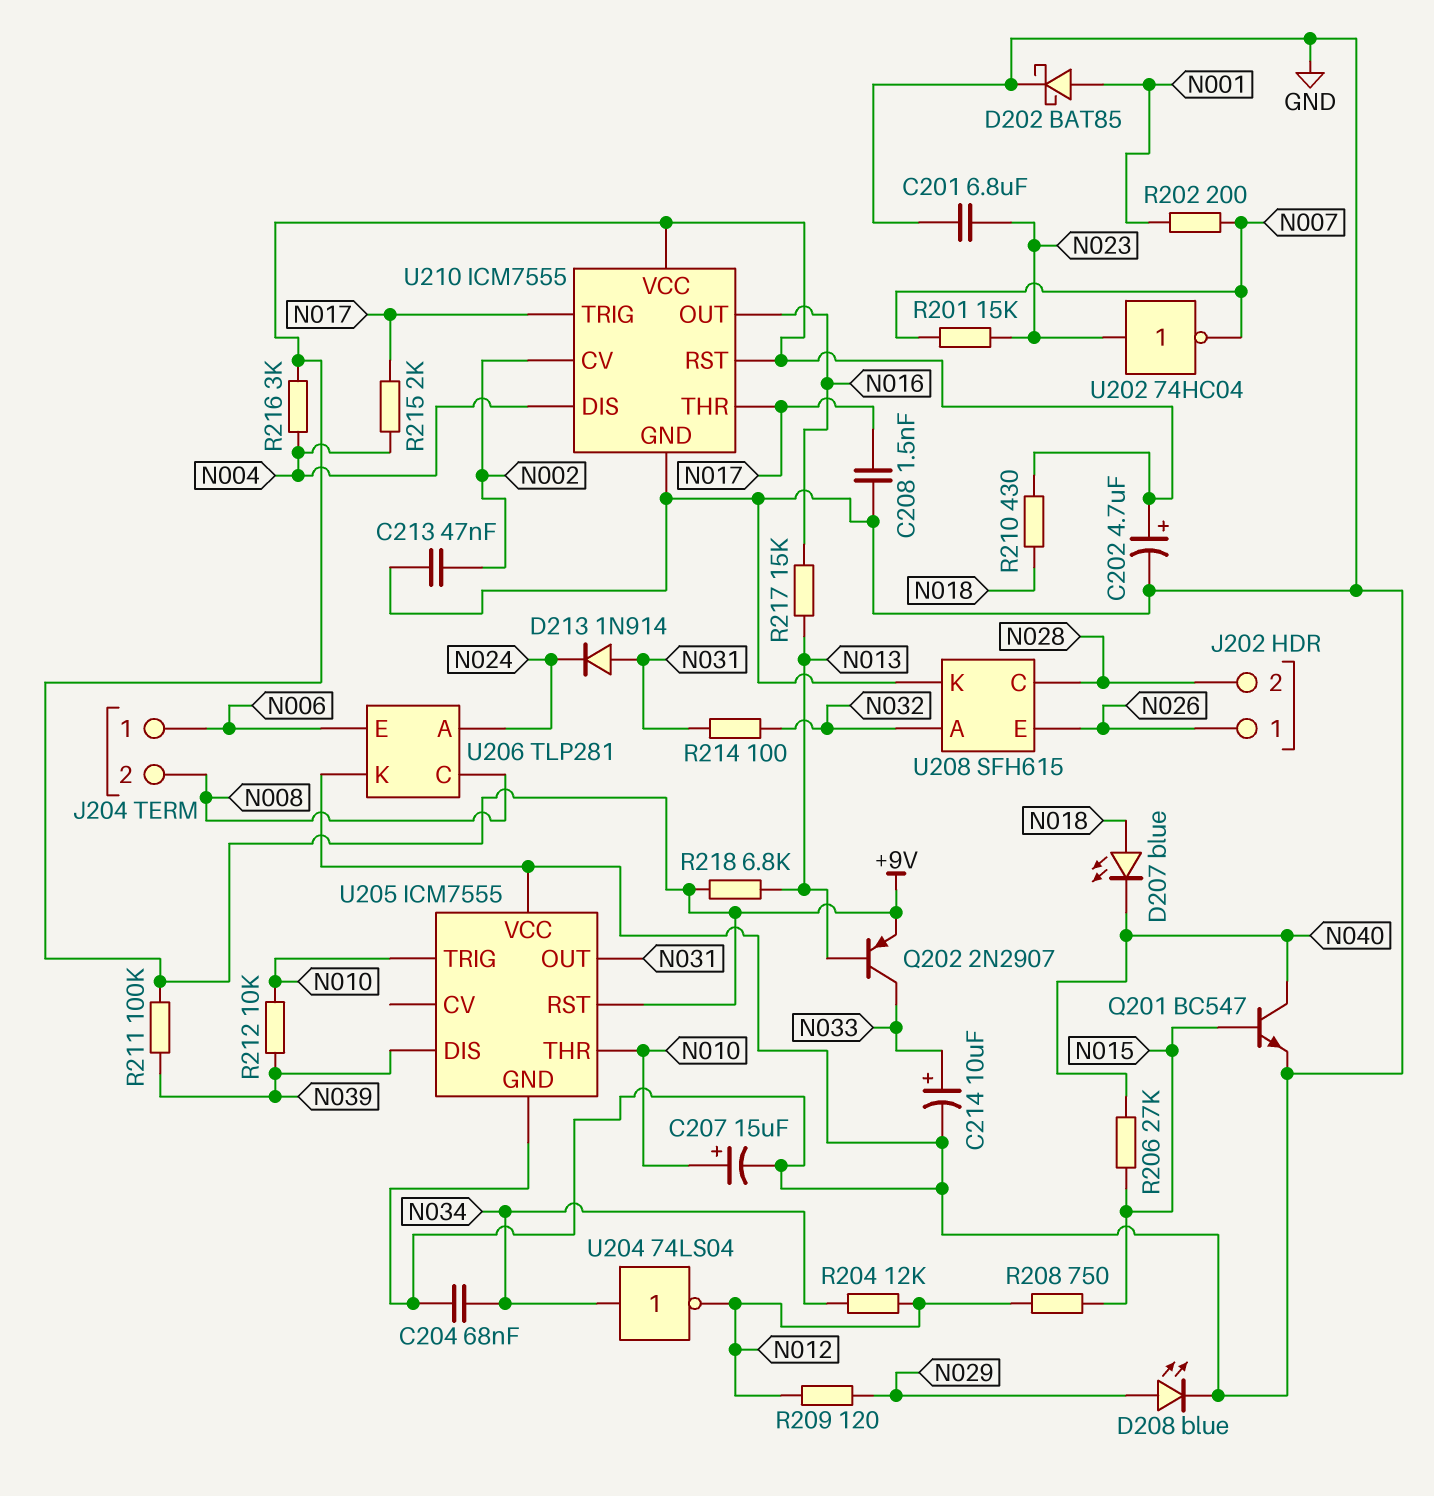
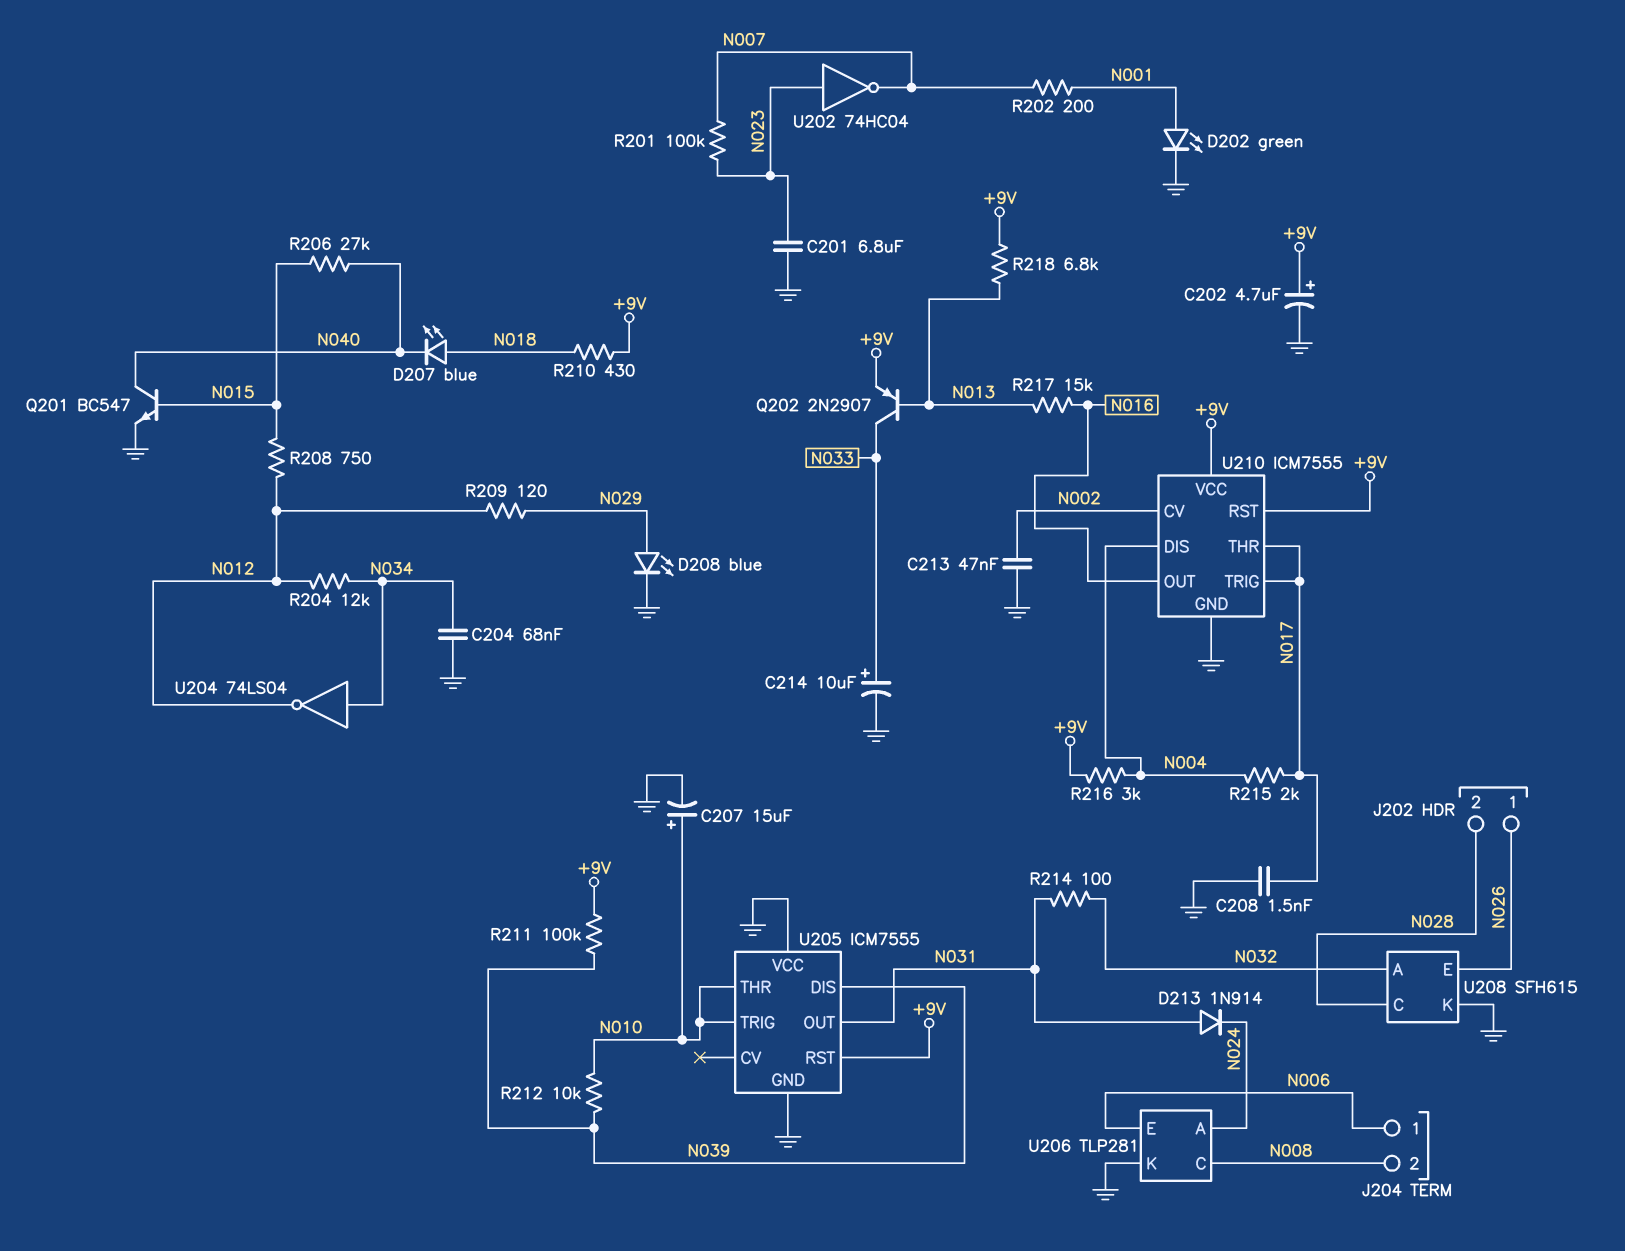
D202: schottky BAT85 (A N001, K GND) -> LED green (A N001, K GND)
R201: 15k (N007, N023) -> 100k (N007, N023)

